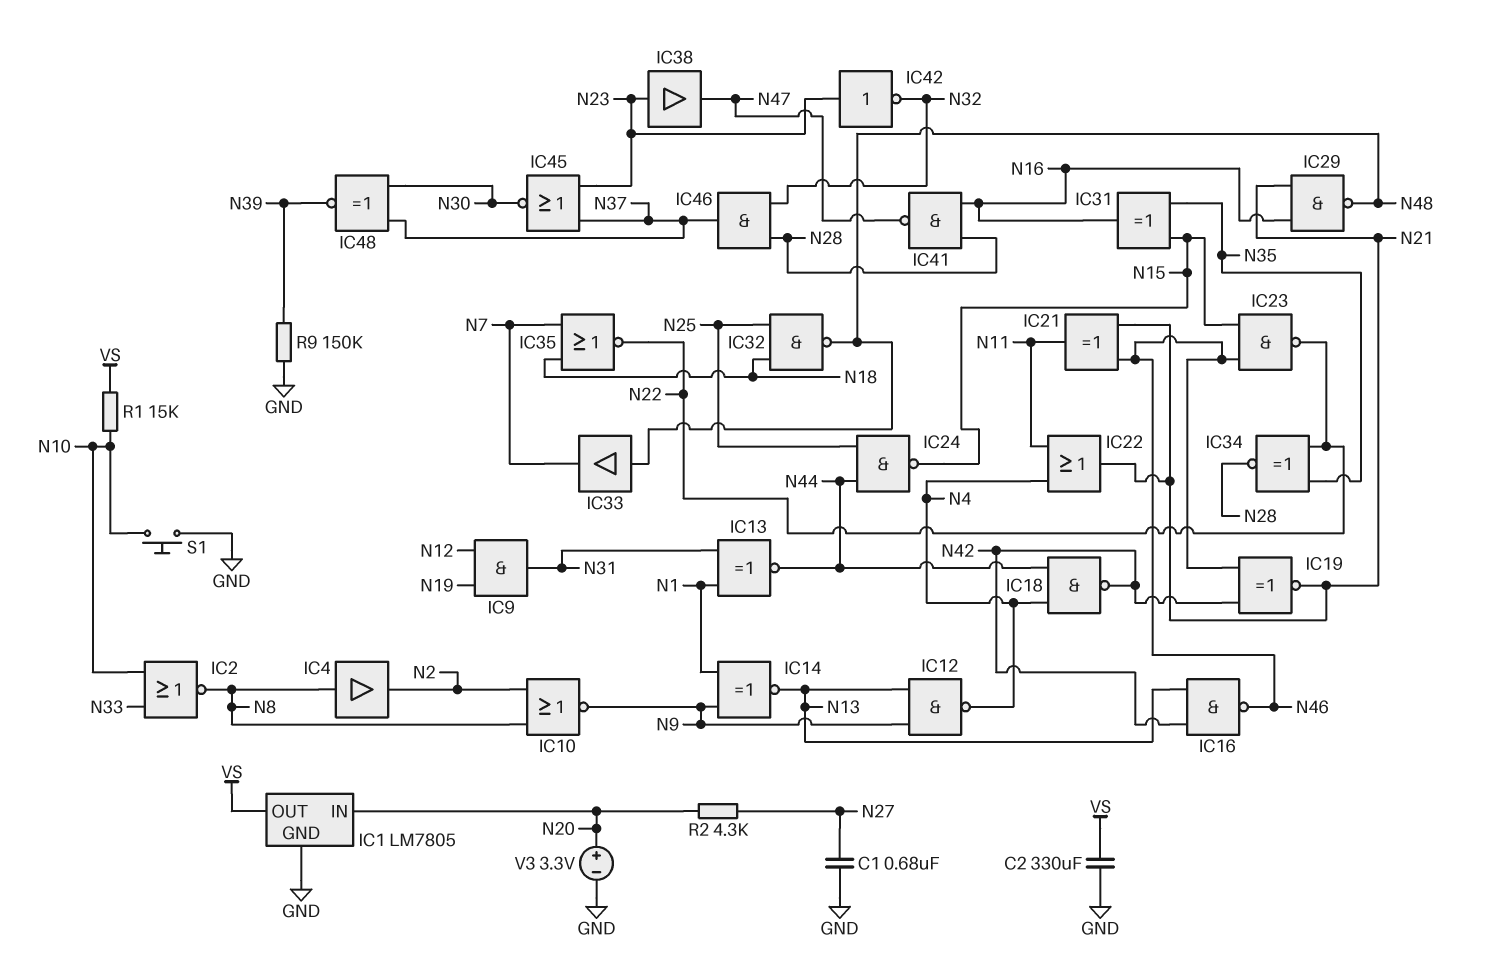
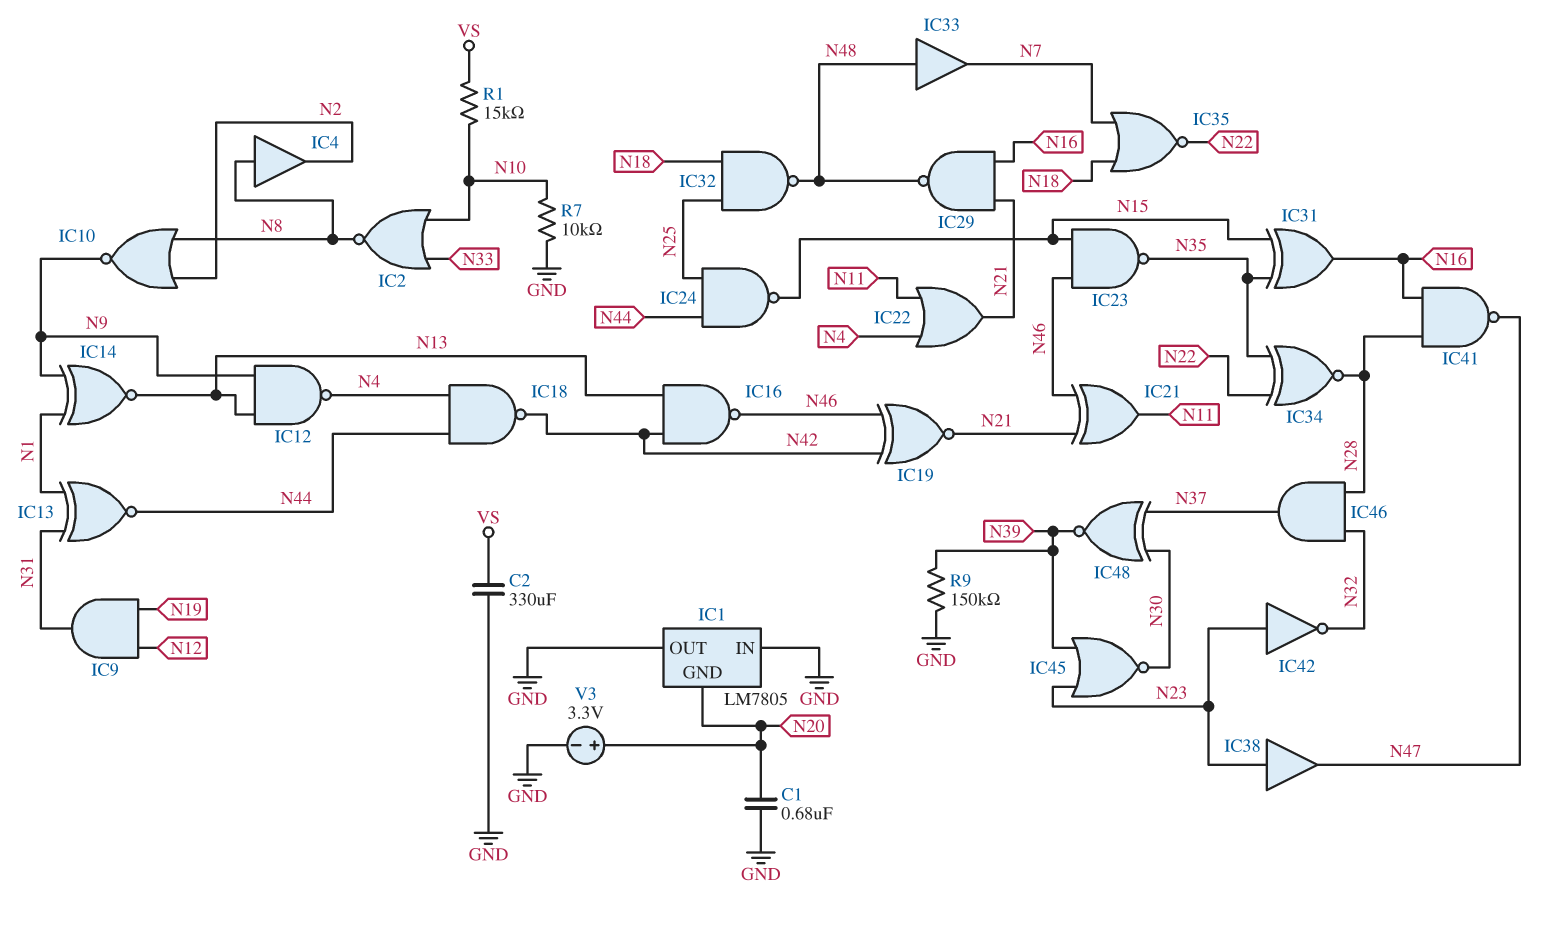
C1: 680nF (GND, N27) -> 680nF (GND, N20)
IC1 pin GND: GND -> N20
IC1 pin IN: N20 -> GND
IC1 pin OUT: VS -> GND
IC23: NAND (in N15, in N46, out N22) -> NAND (in N15, in N46, out N35)
IC45: NOR (in N23, in N37, out N30) -> NOR (in N23, in N39, out N30)
R2: 4.3k (N20, N27) -> none
R7: none -> 10k (GND, N10)
S1: button (GND, N10) -> none

